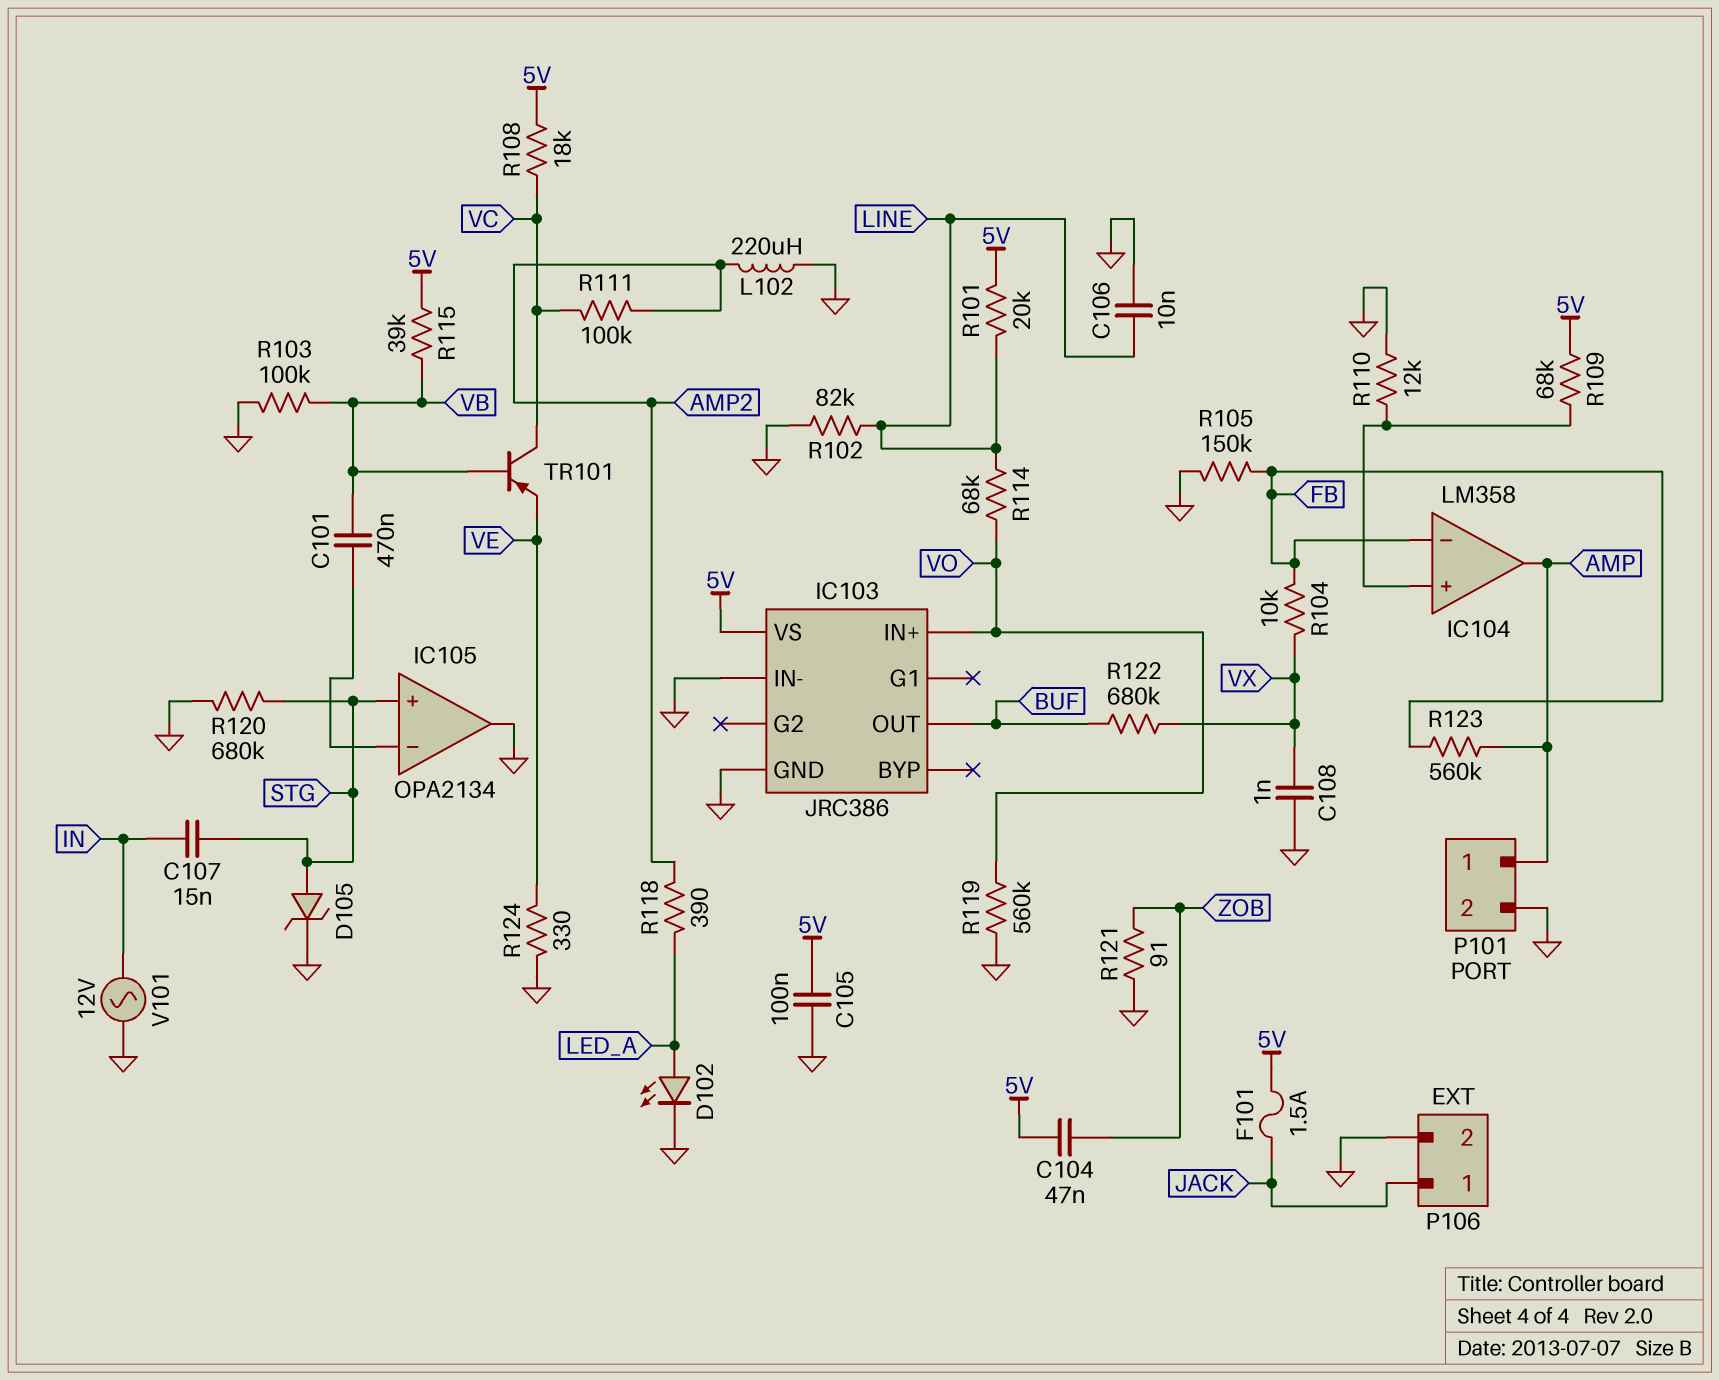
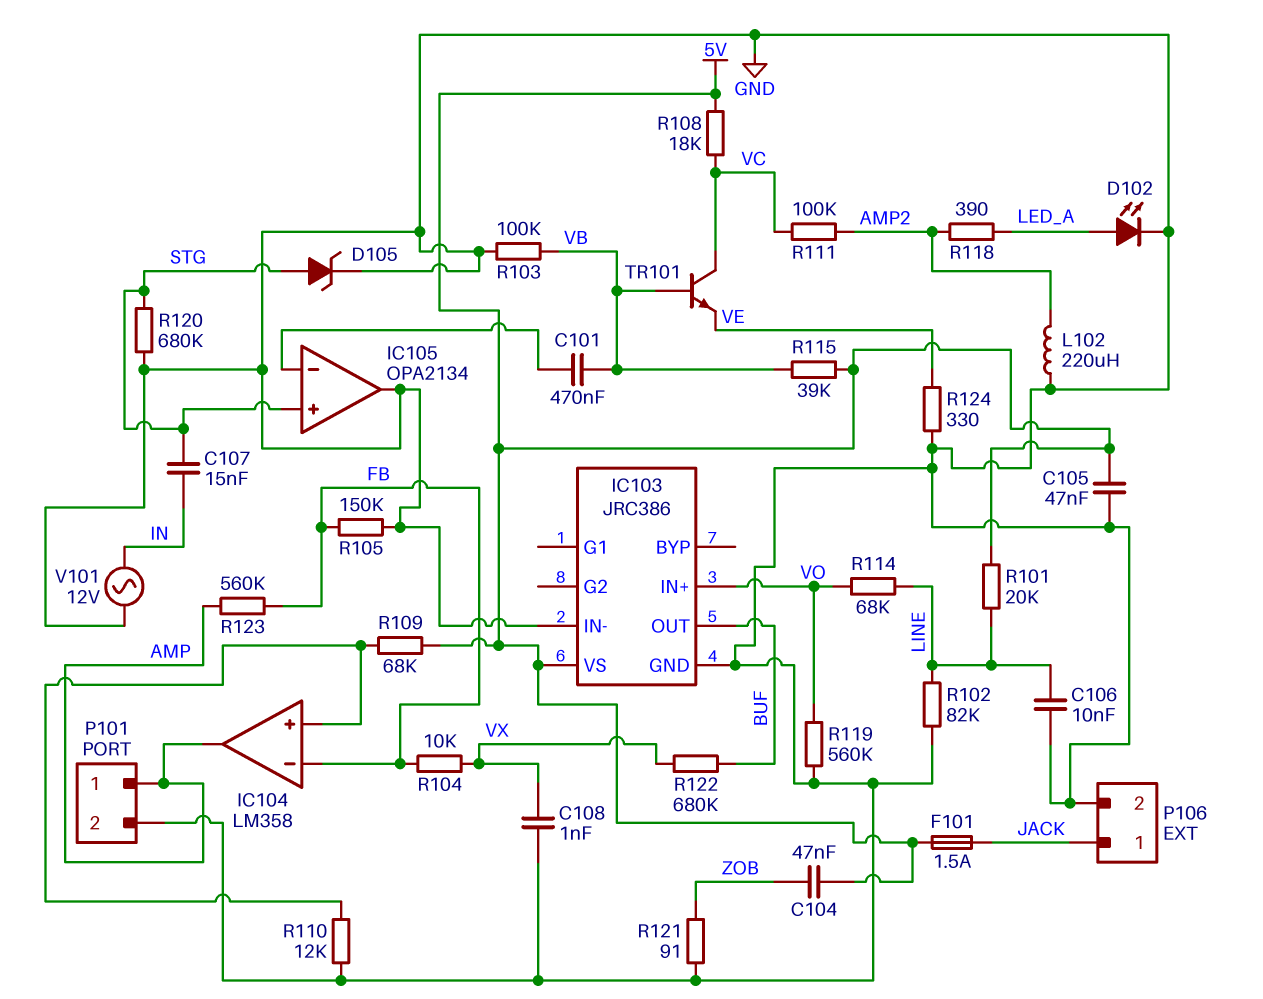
C105: 100nF (5V, GND) -> 47nF (5V, GND)
TR101: PNP (B VB, C VC, E VE) -> NPN (B VB, C VC, E VE)

